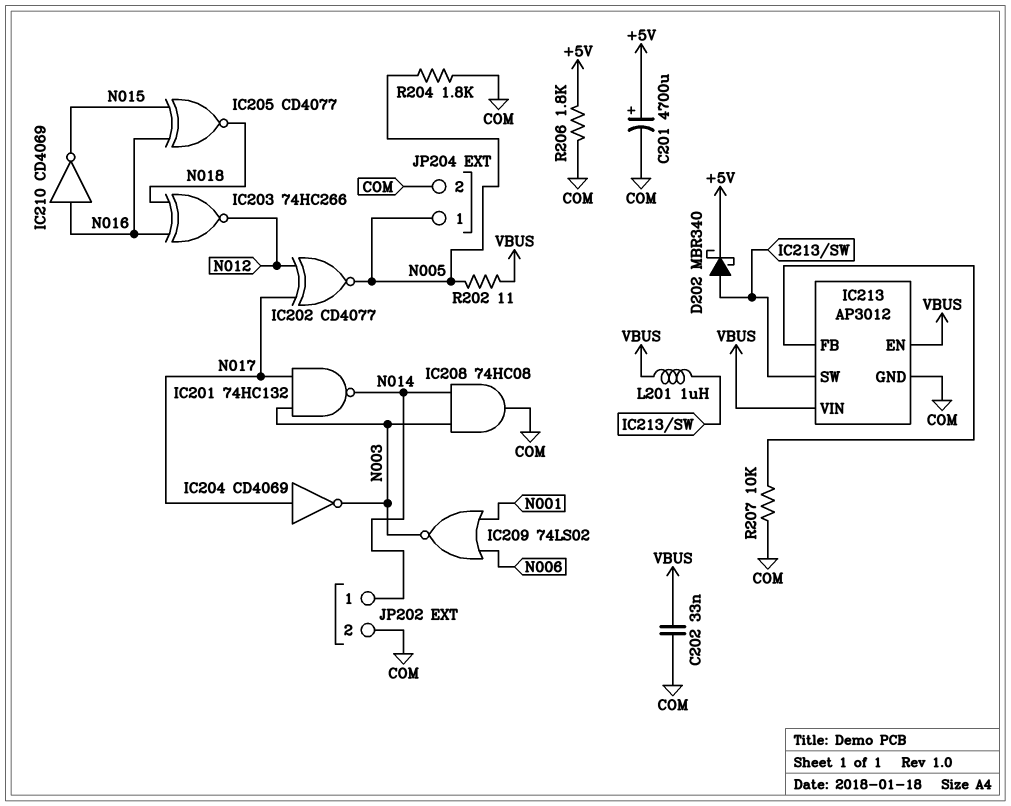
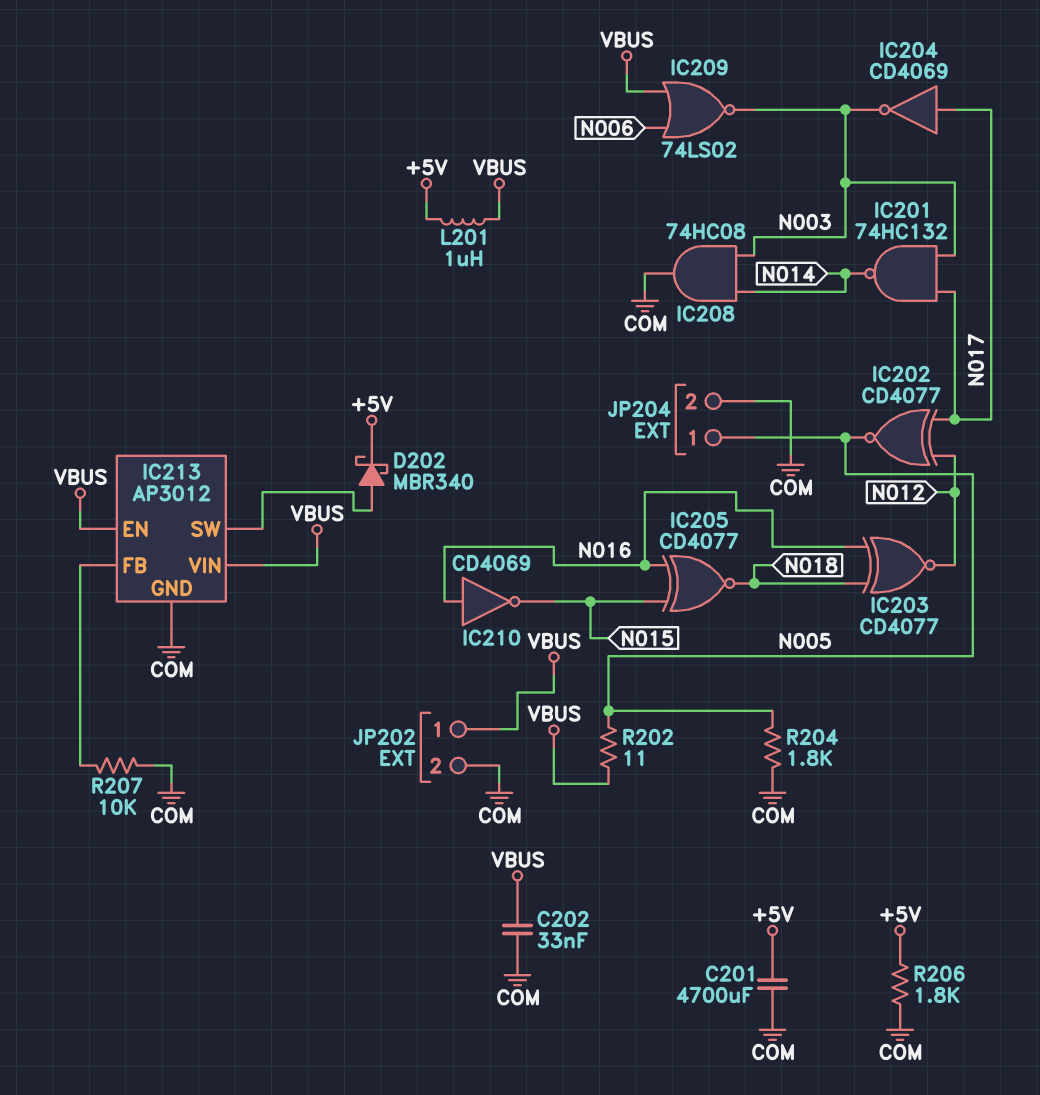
C201: 4700uF (plus +5V, minus COM) -> 4700uF (+5V, COM)
IC203: XNOR 74HC266 (in N016, in N018, out N012) -> XNOR CD4077 (in N016, in N018, out N012)
IC209: NOR 74LS02 (in N001, in N006, out N003) -> NOR 74LS02 (in N006, in VBUS, out N003)
JP202 pin 1: N014 -> VBUS
L201: 1uH (IC213/SW, VBUS) -> 1uH (+5V, VBUS)

